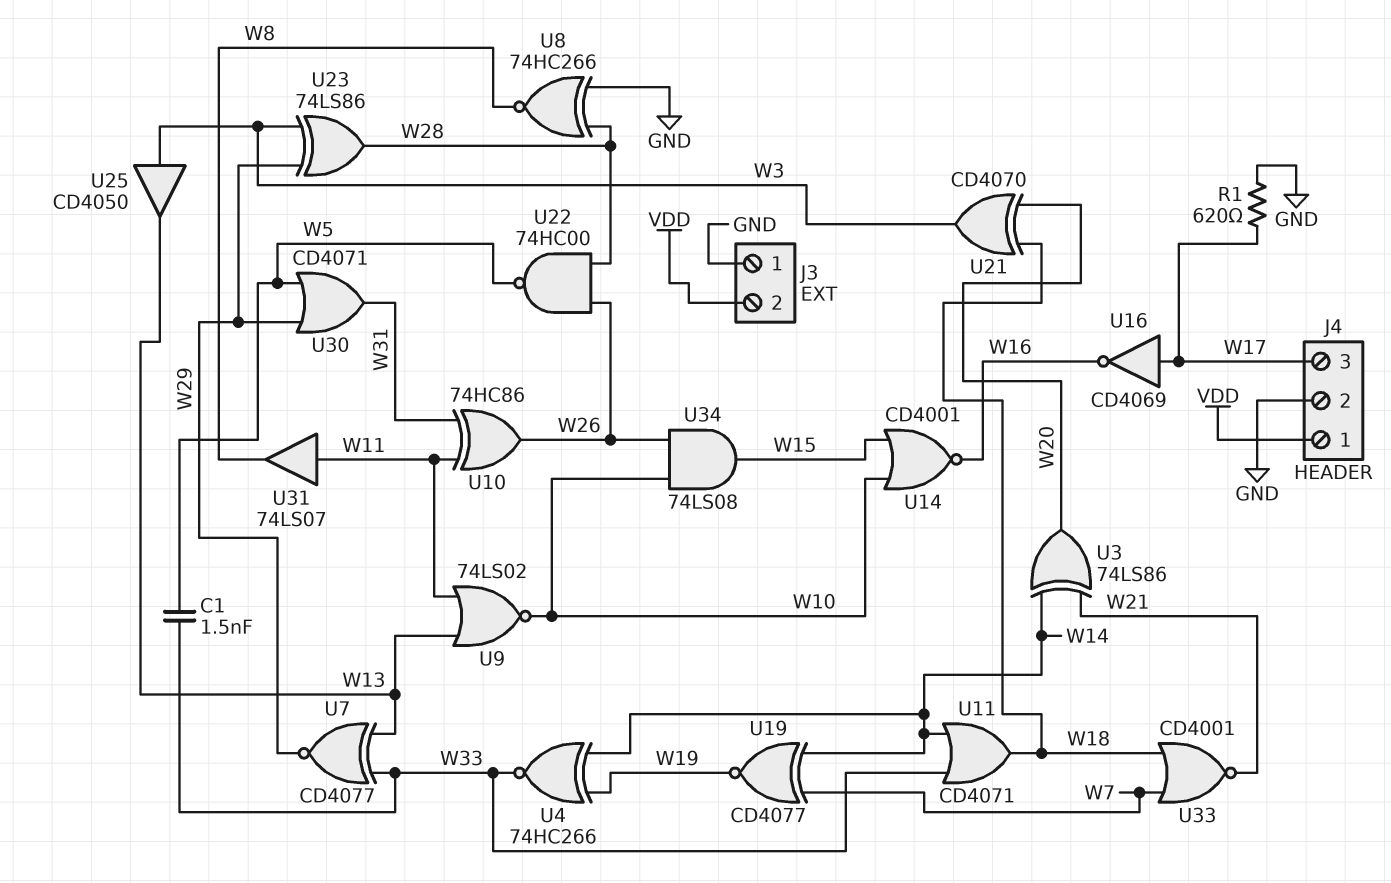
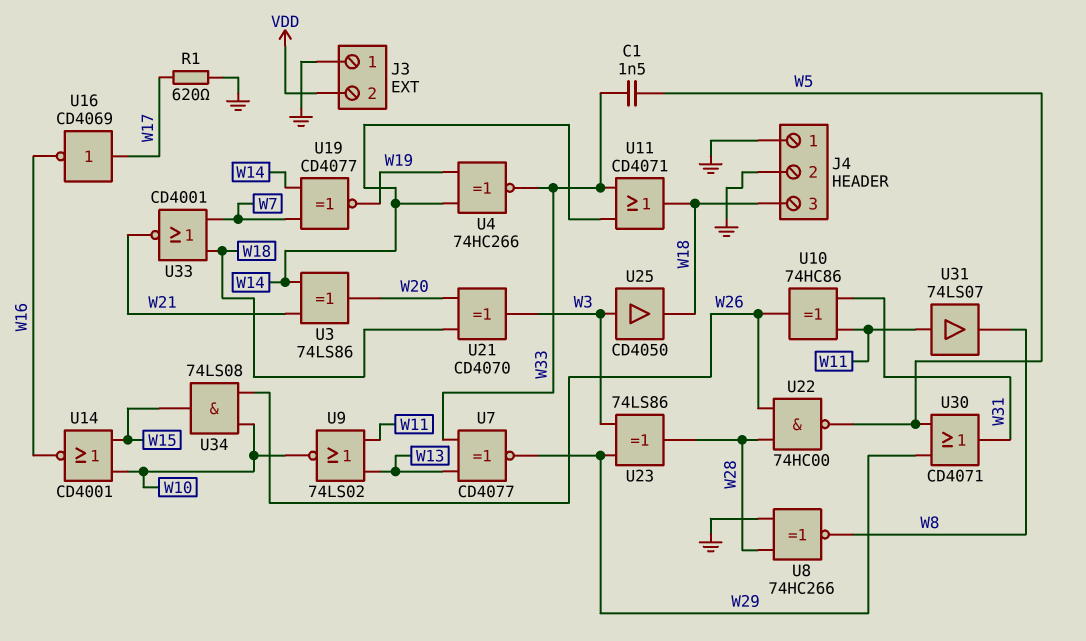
J4 pin 1: VDD -> GND
J4 pin 3: W17 -> W18
U25: buffer CD4050 (in W3, out W13) -> buffer CD4050 (in W3, out W18)

